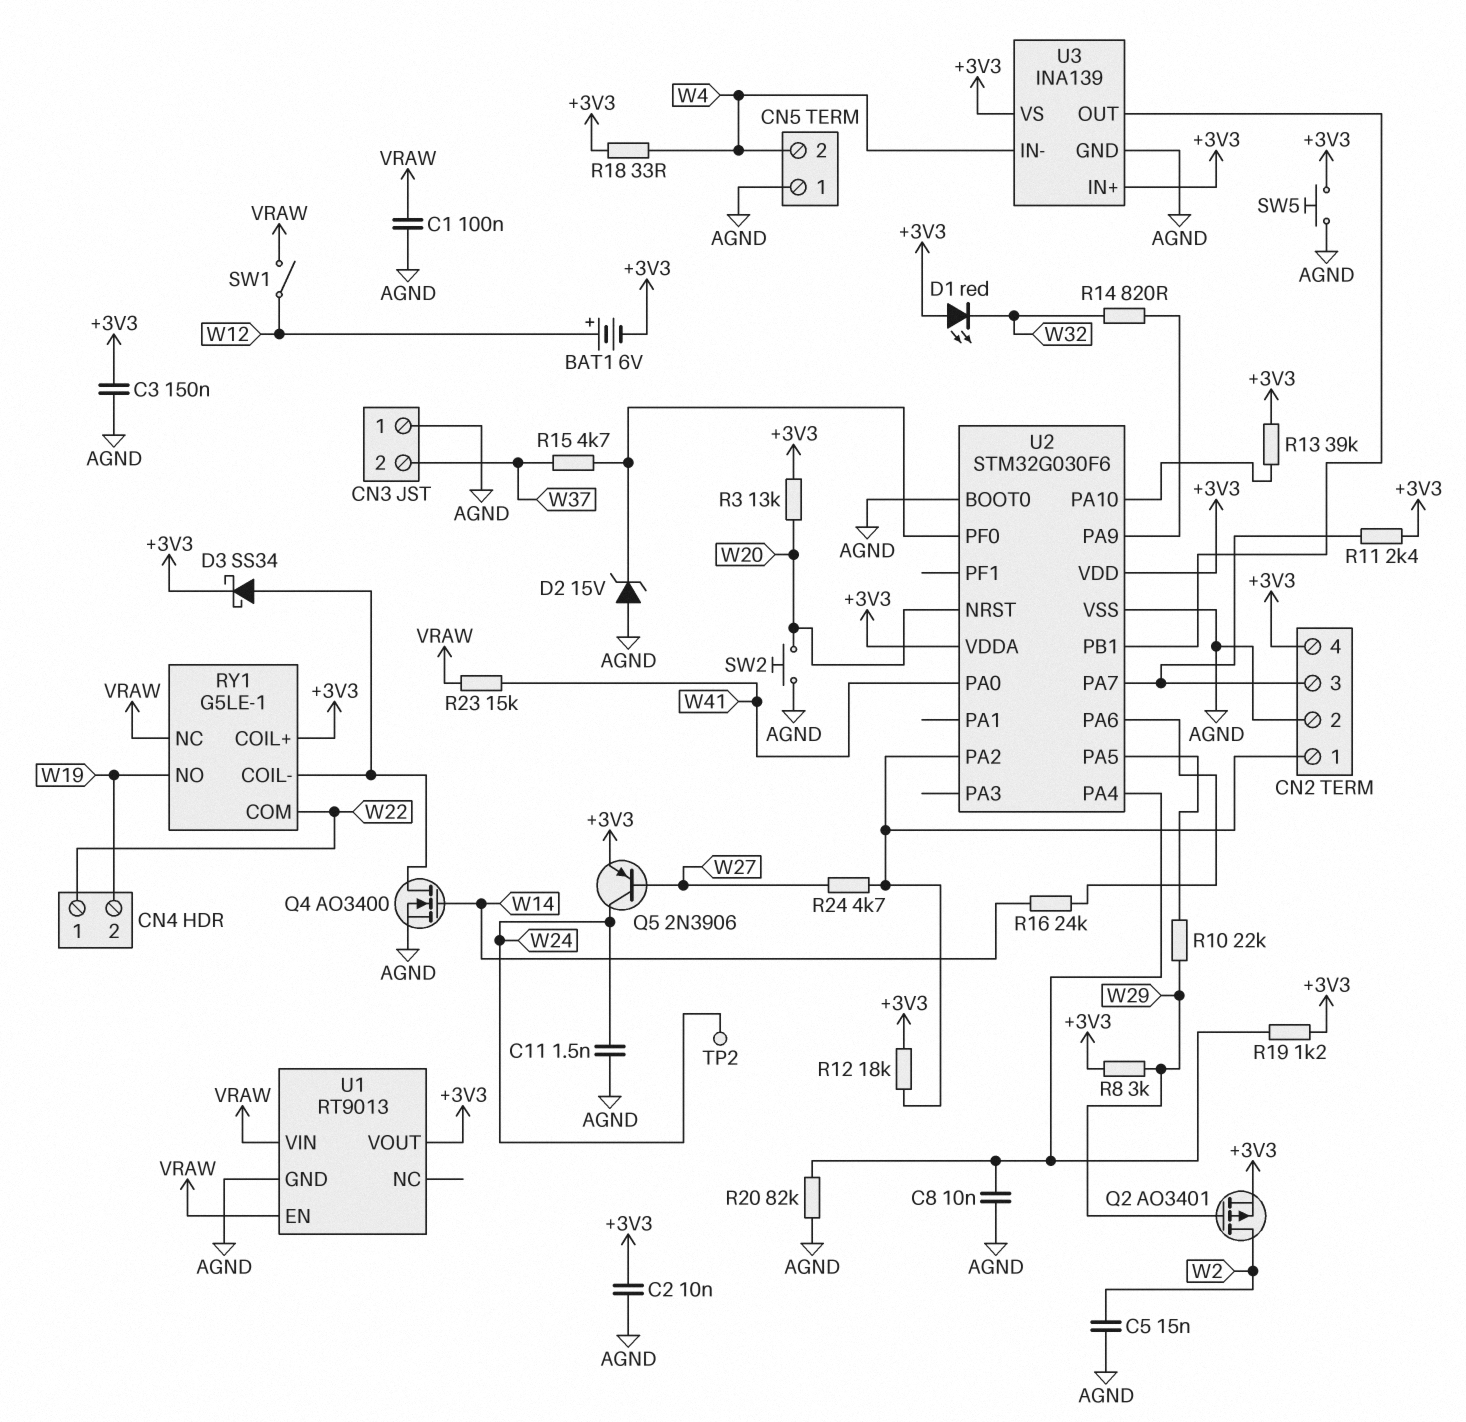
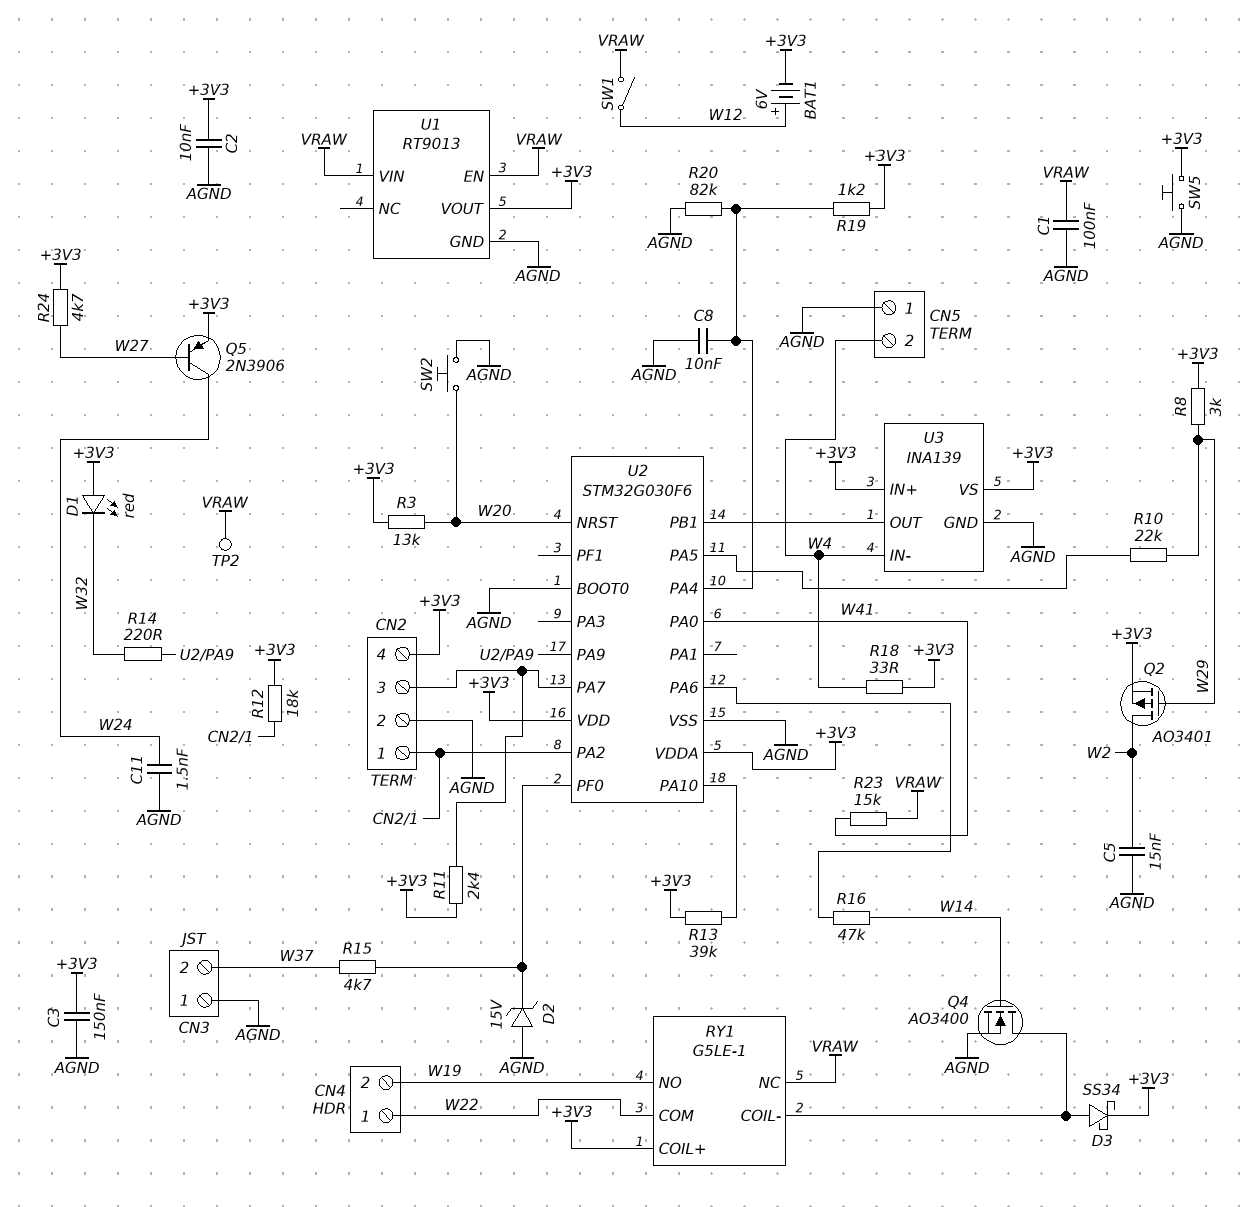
R14: 820 (U2/PA9, W32) -> 220 (U2/PA9, W32)
R16: 24k (U2/PA6, W14) -> 47k (U2/PA6, W14)
R24: 4.7k (CN2/1, W27) -> 4.7k (+3V3, W27)
TP2: test point (W24) -> test point (VRAW)

